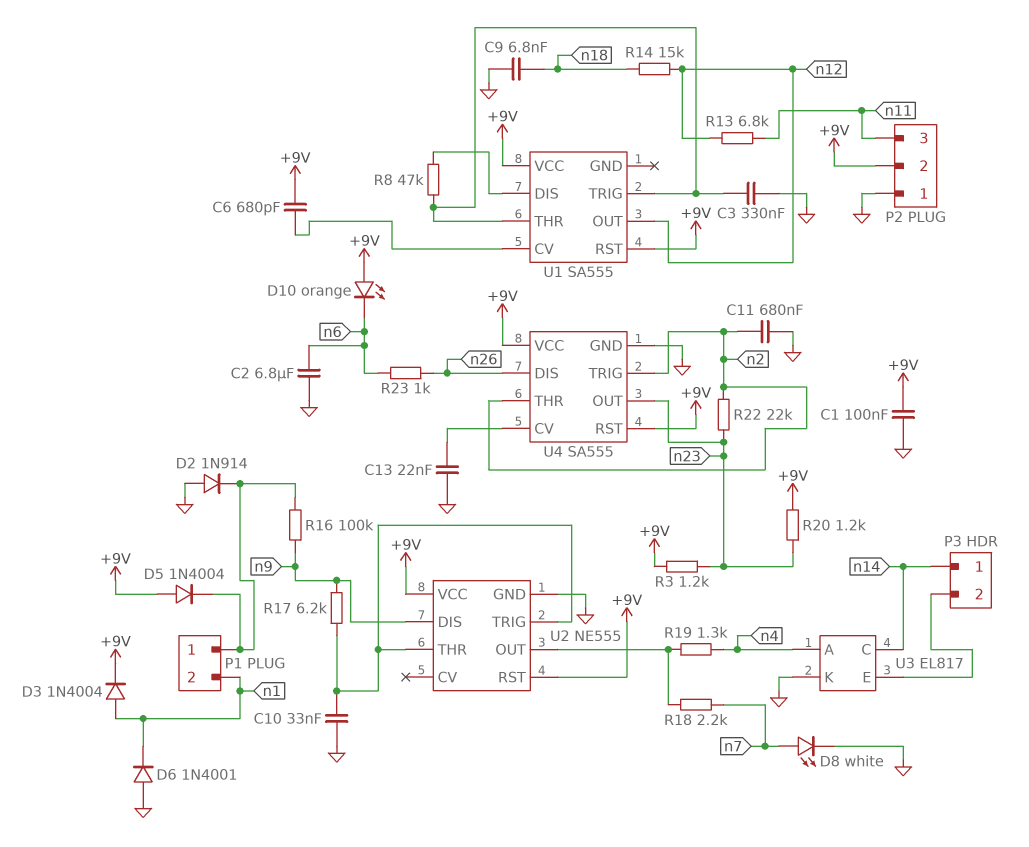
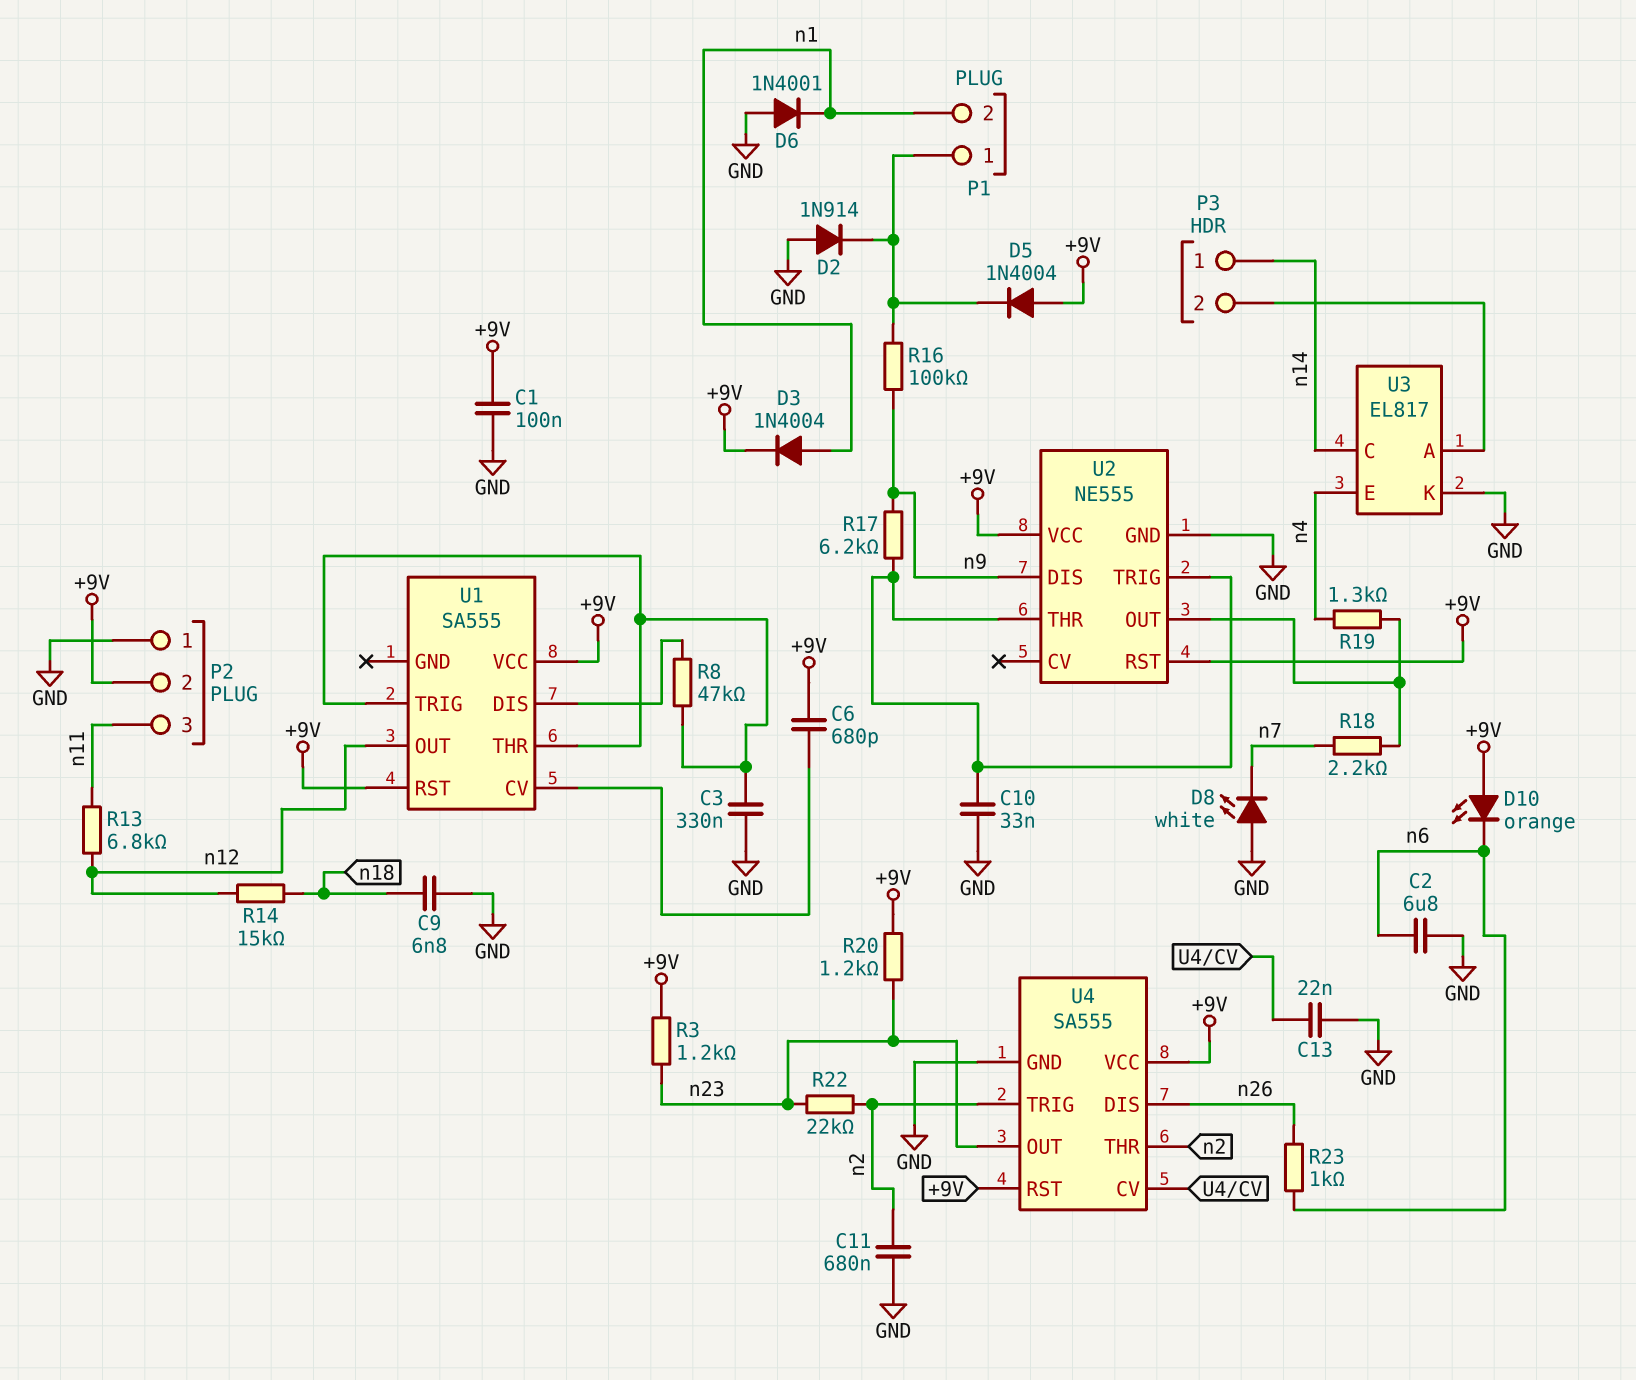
D8: LED white (A n7, K GND) -> LED white (A GND, K n7)
U3 pin A: n4 -> P3/2
U3 pin E: P3/2 -> n4

